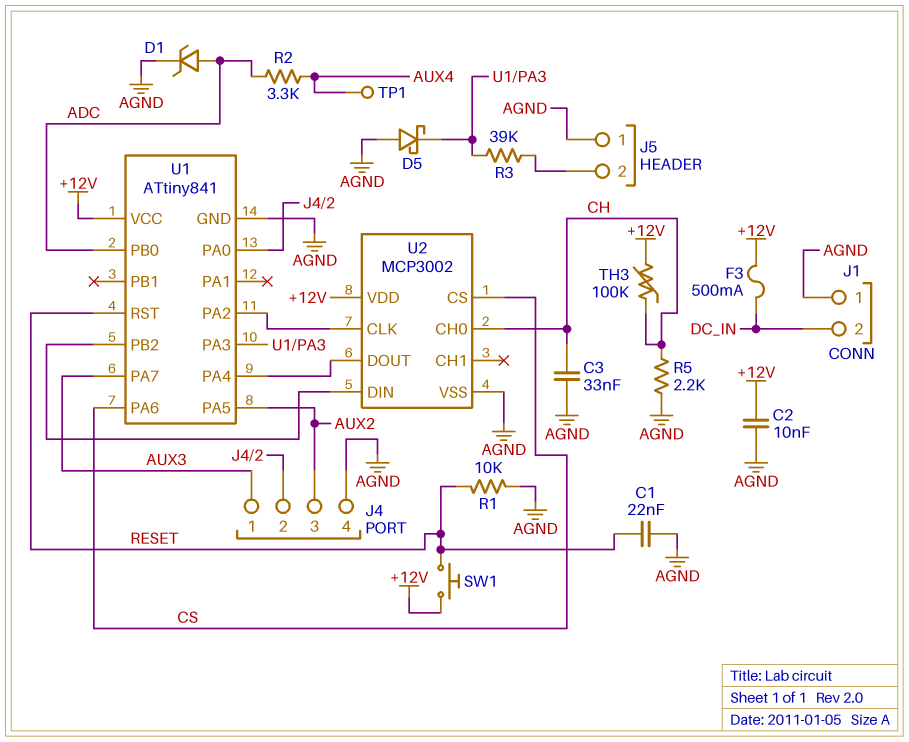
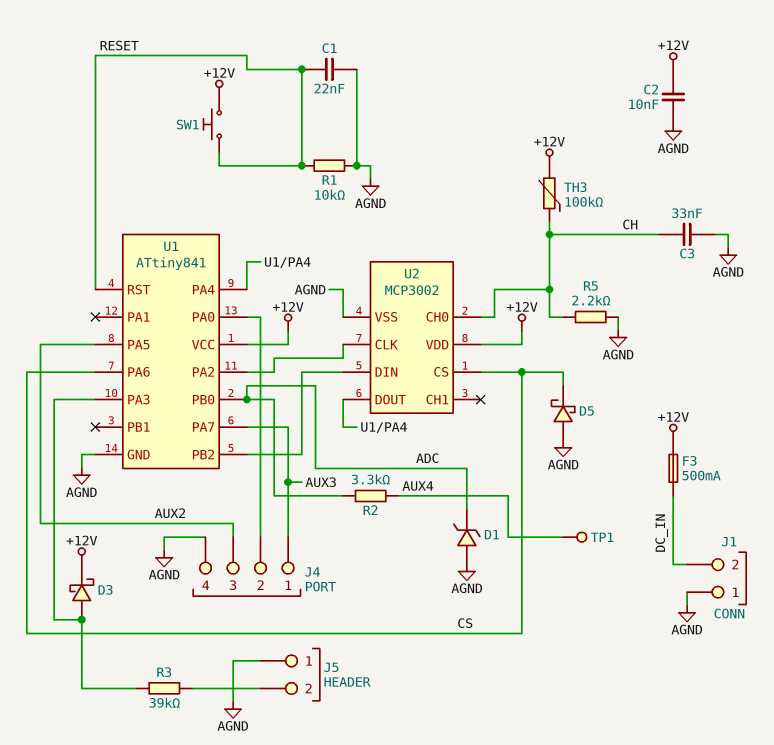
D1: zener (A ADC, K AGND) -> zener (A AGND, K ADC)
D3: none -> schottky (A U1/PA3, K +12V)
D5: schottky (A AGND, K U1/PA3) -> schottky (A AGND, K CS)

